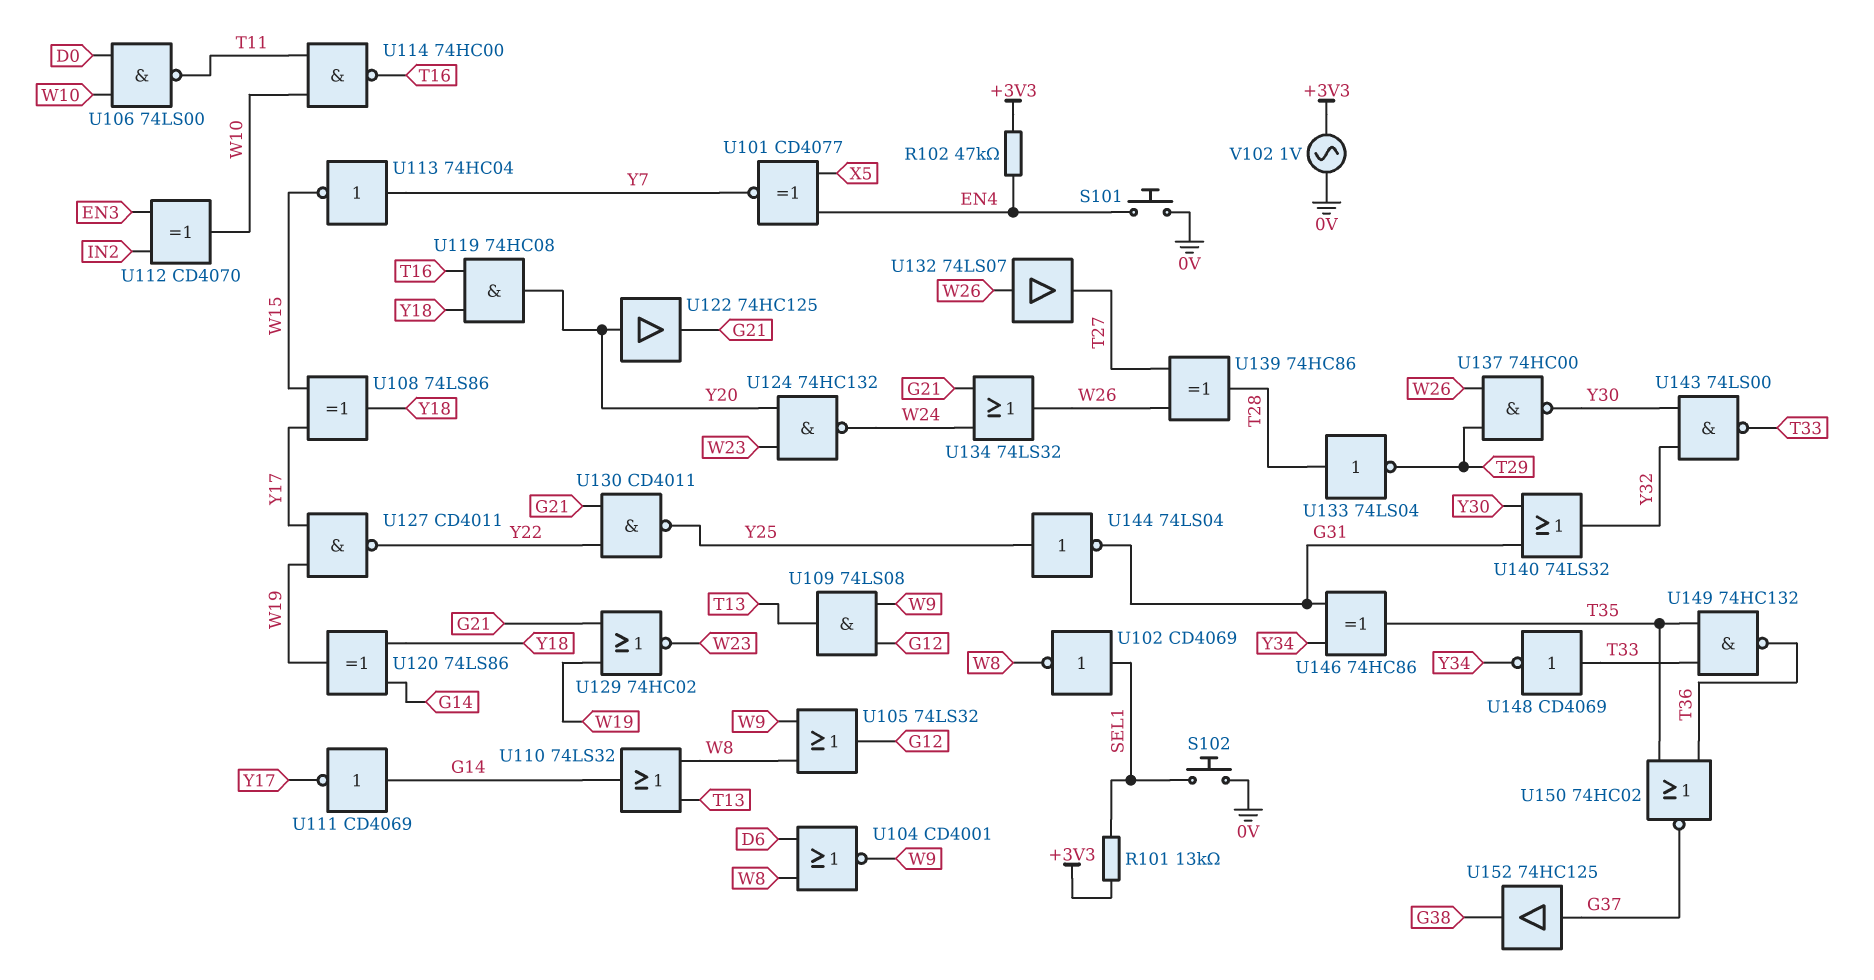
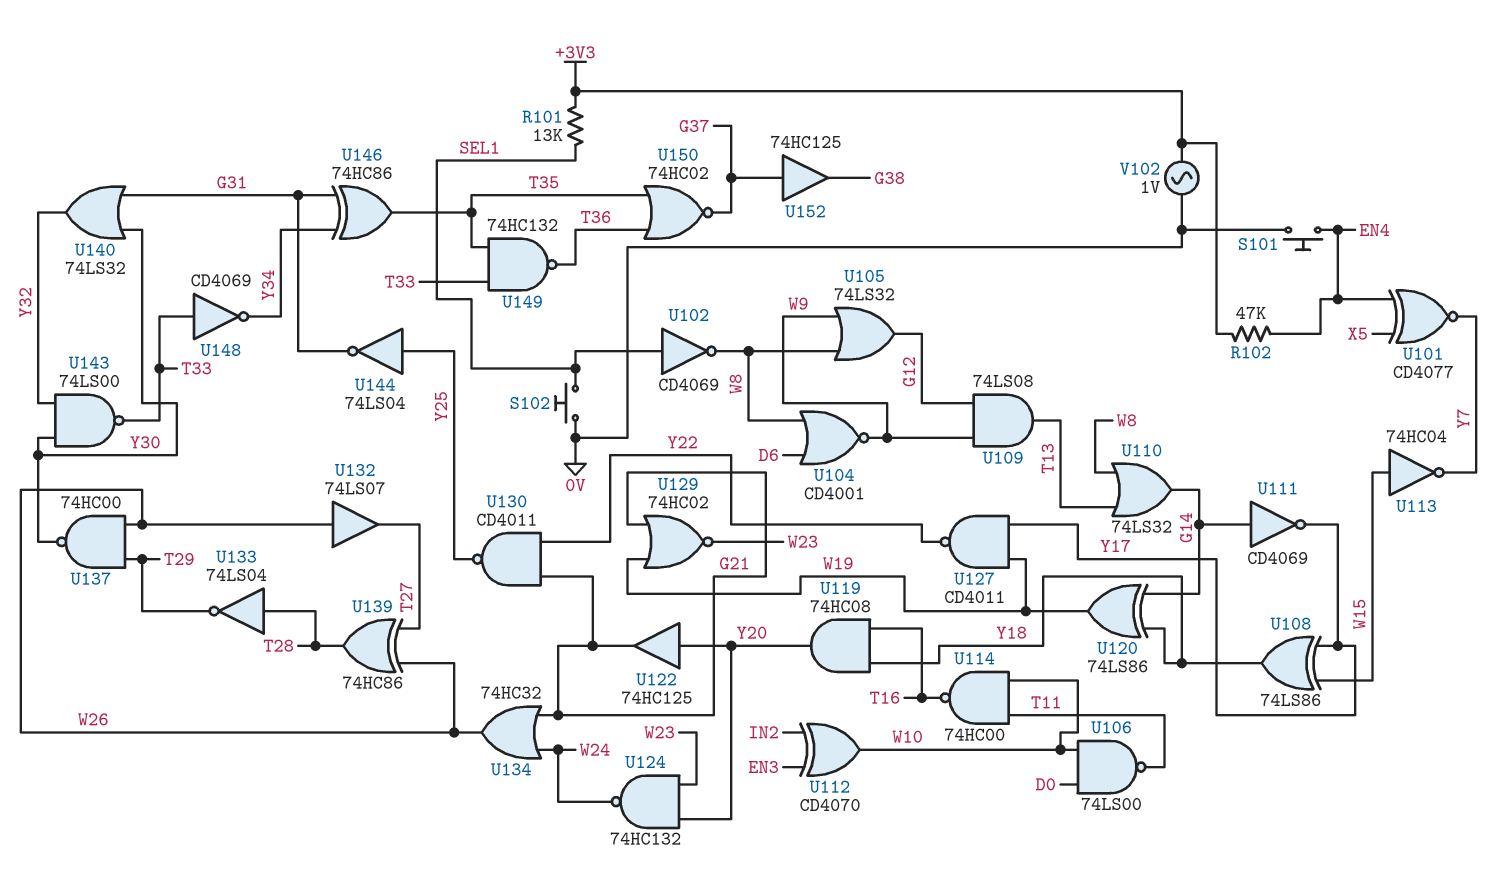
U113: NOT 74HC04 (in Y7, out W15) -> NOT 74HC04 (in W15, out Y7)
U134: OR 74LS32 (in G21, in W24, out W26) -> OR 74HC32 (in G21, in W24, out W26)

